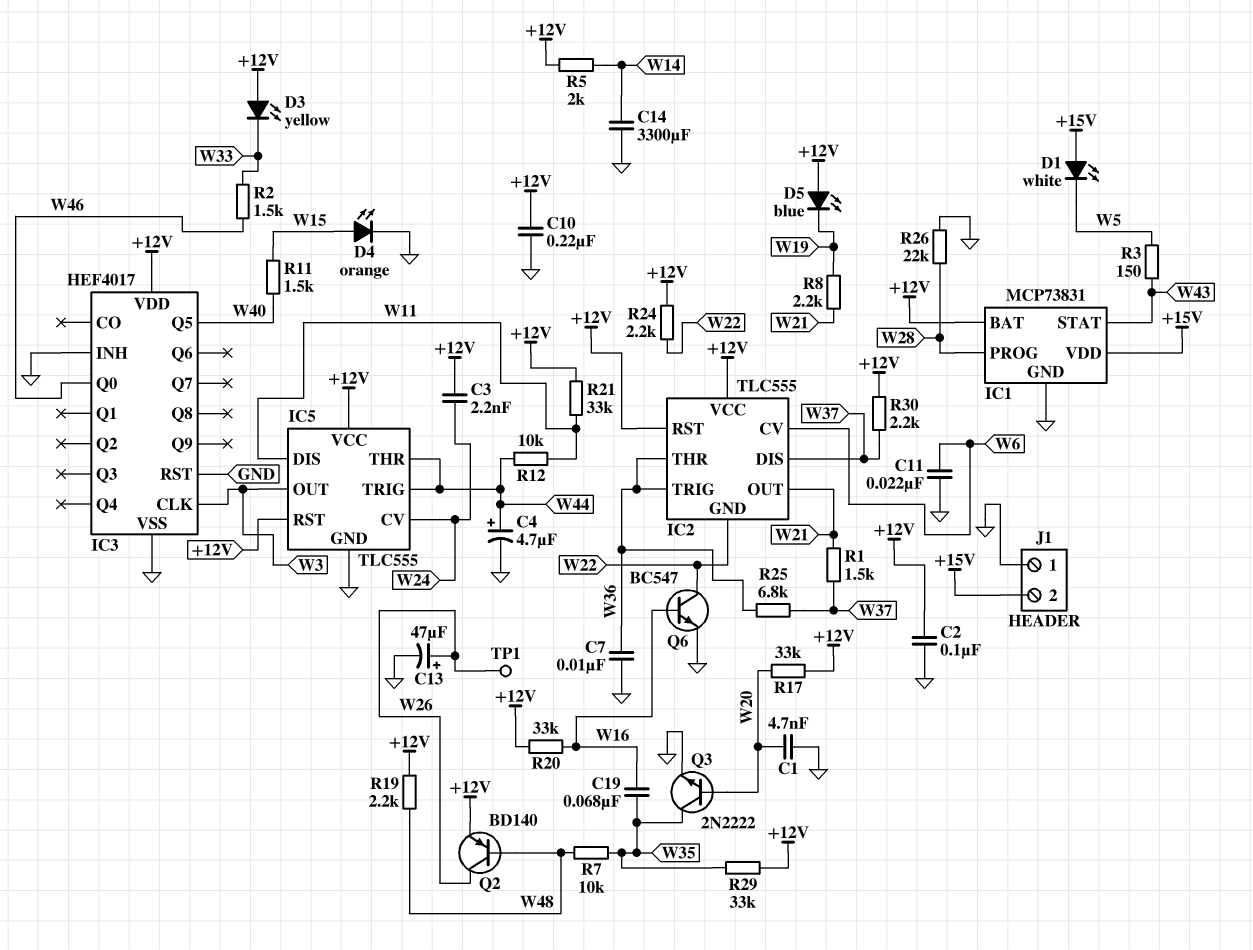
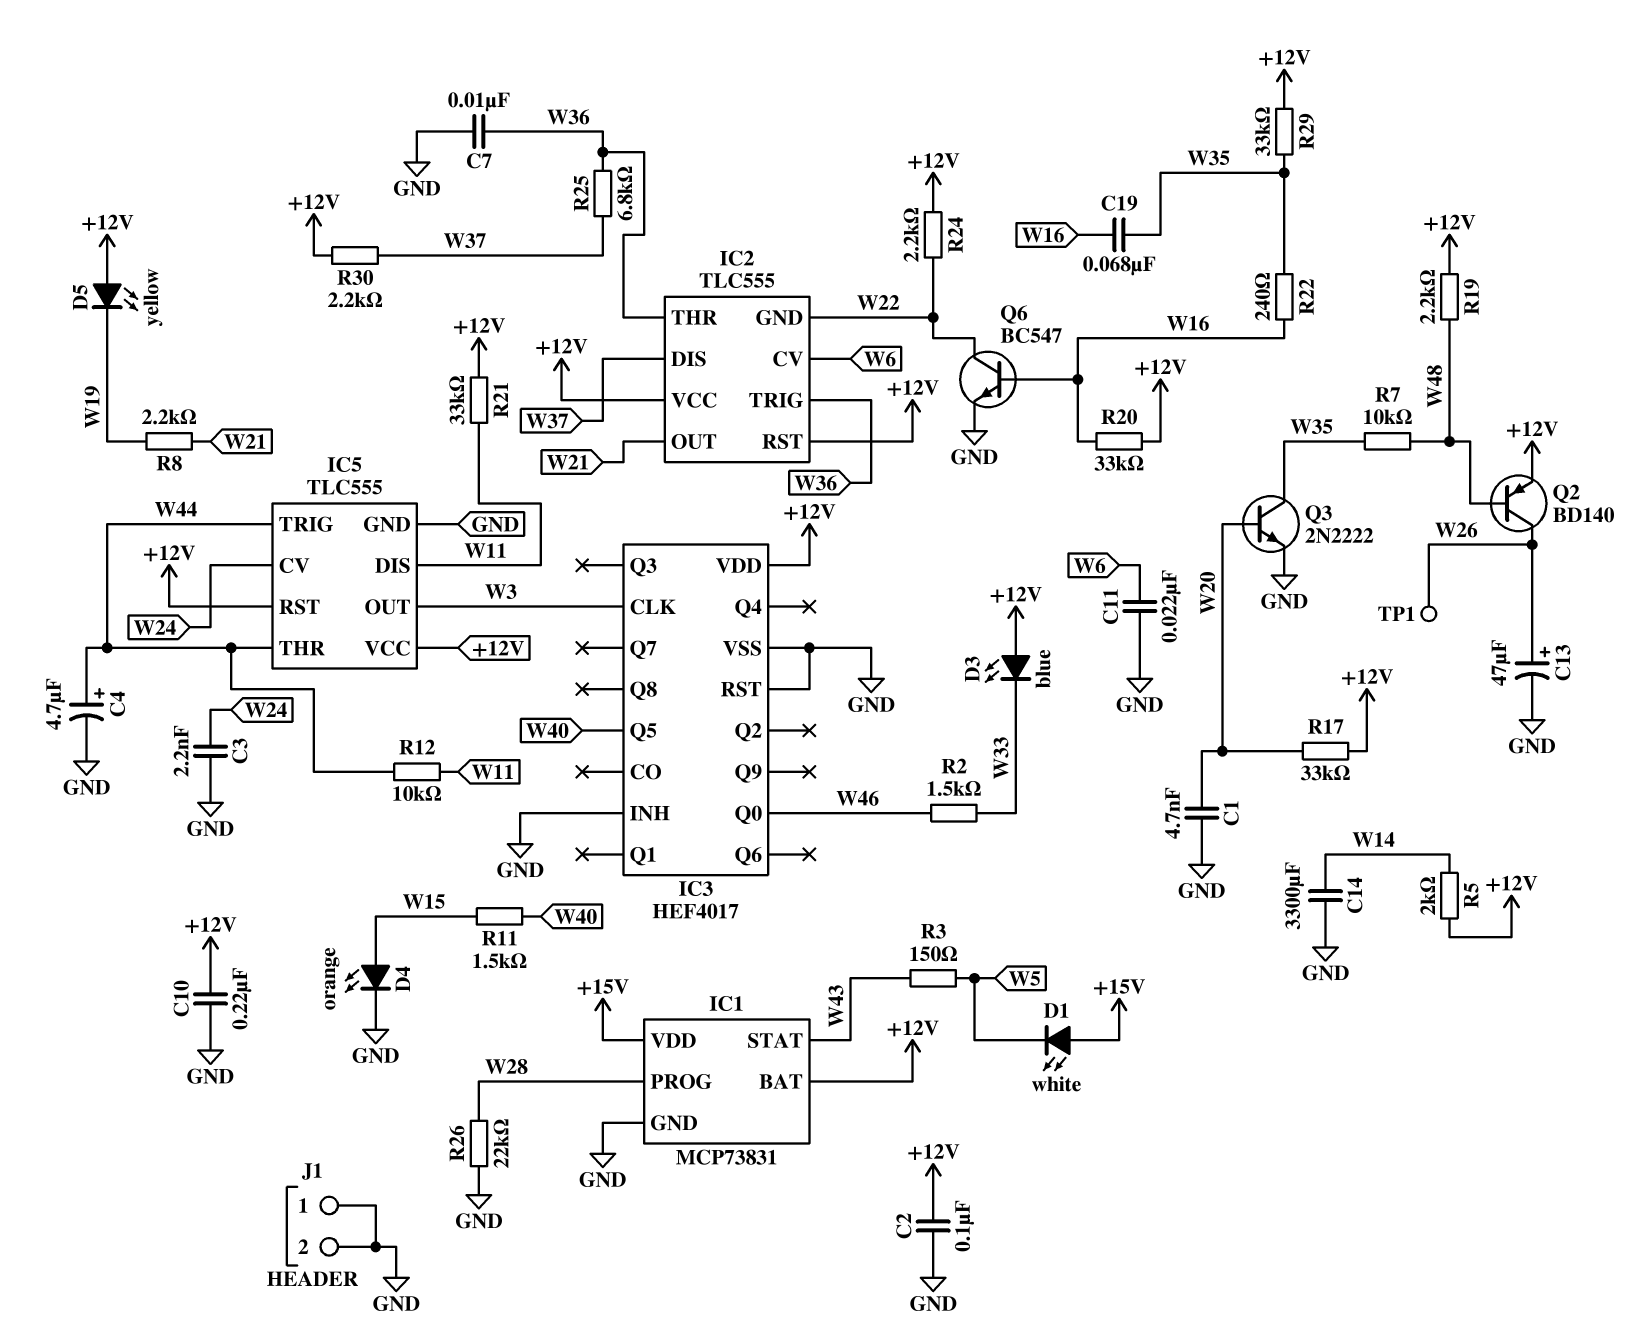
C3: 2.2nF (+12V, W24) -> 2.2nF (GND, W24)
D3: LED yellow (A +12V, K W33) -> LED blue (A +12V, K W33)
D5: LED blue (A +12V, K W19) -> LED yellow (A +12V, K W19)
J1 pin 2: +15V -> GND
R1: 1.5k (W21, W37) -> none
R22: none -> 240 (W16, W35)

